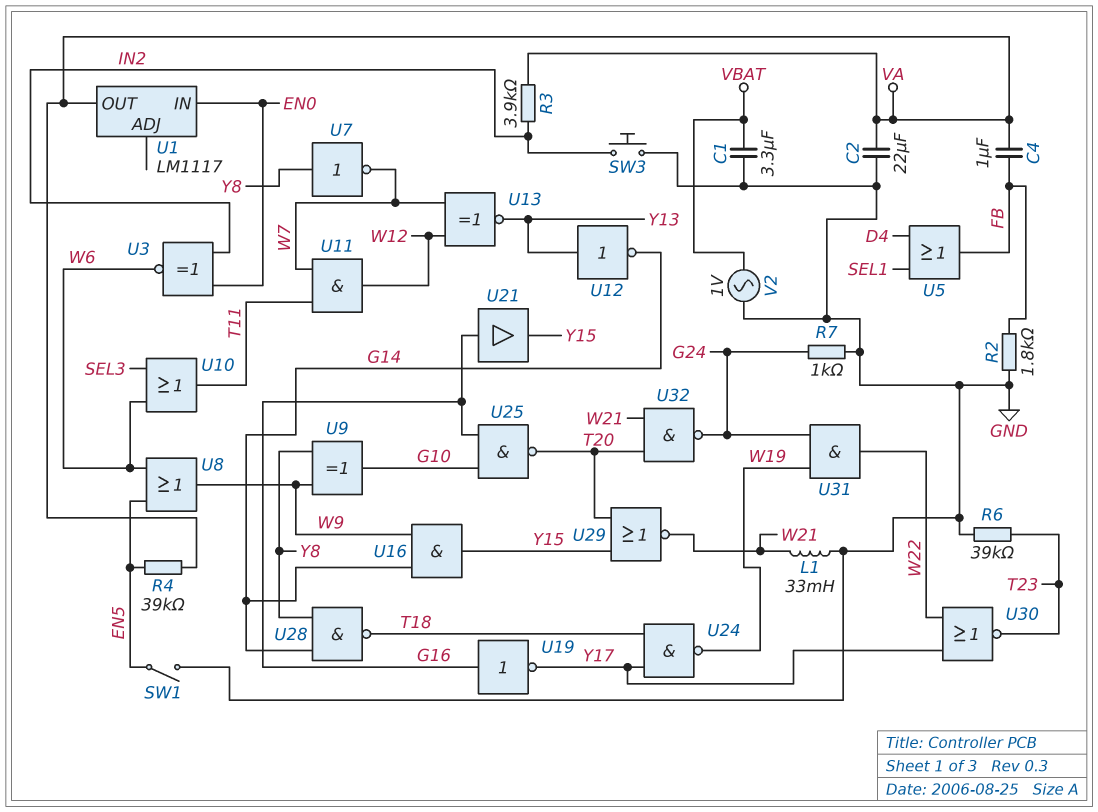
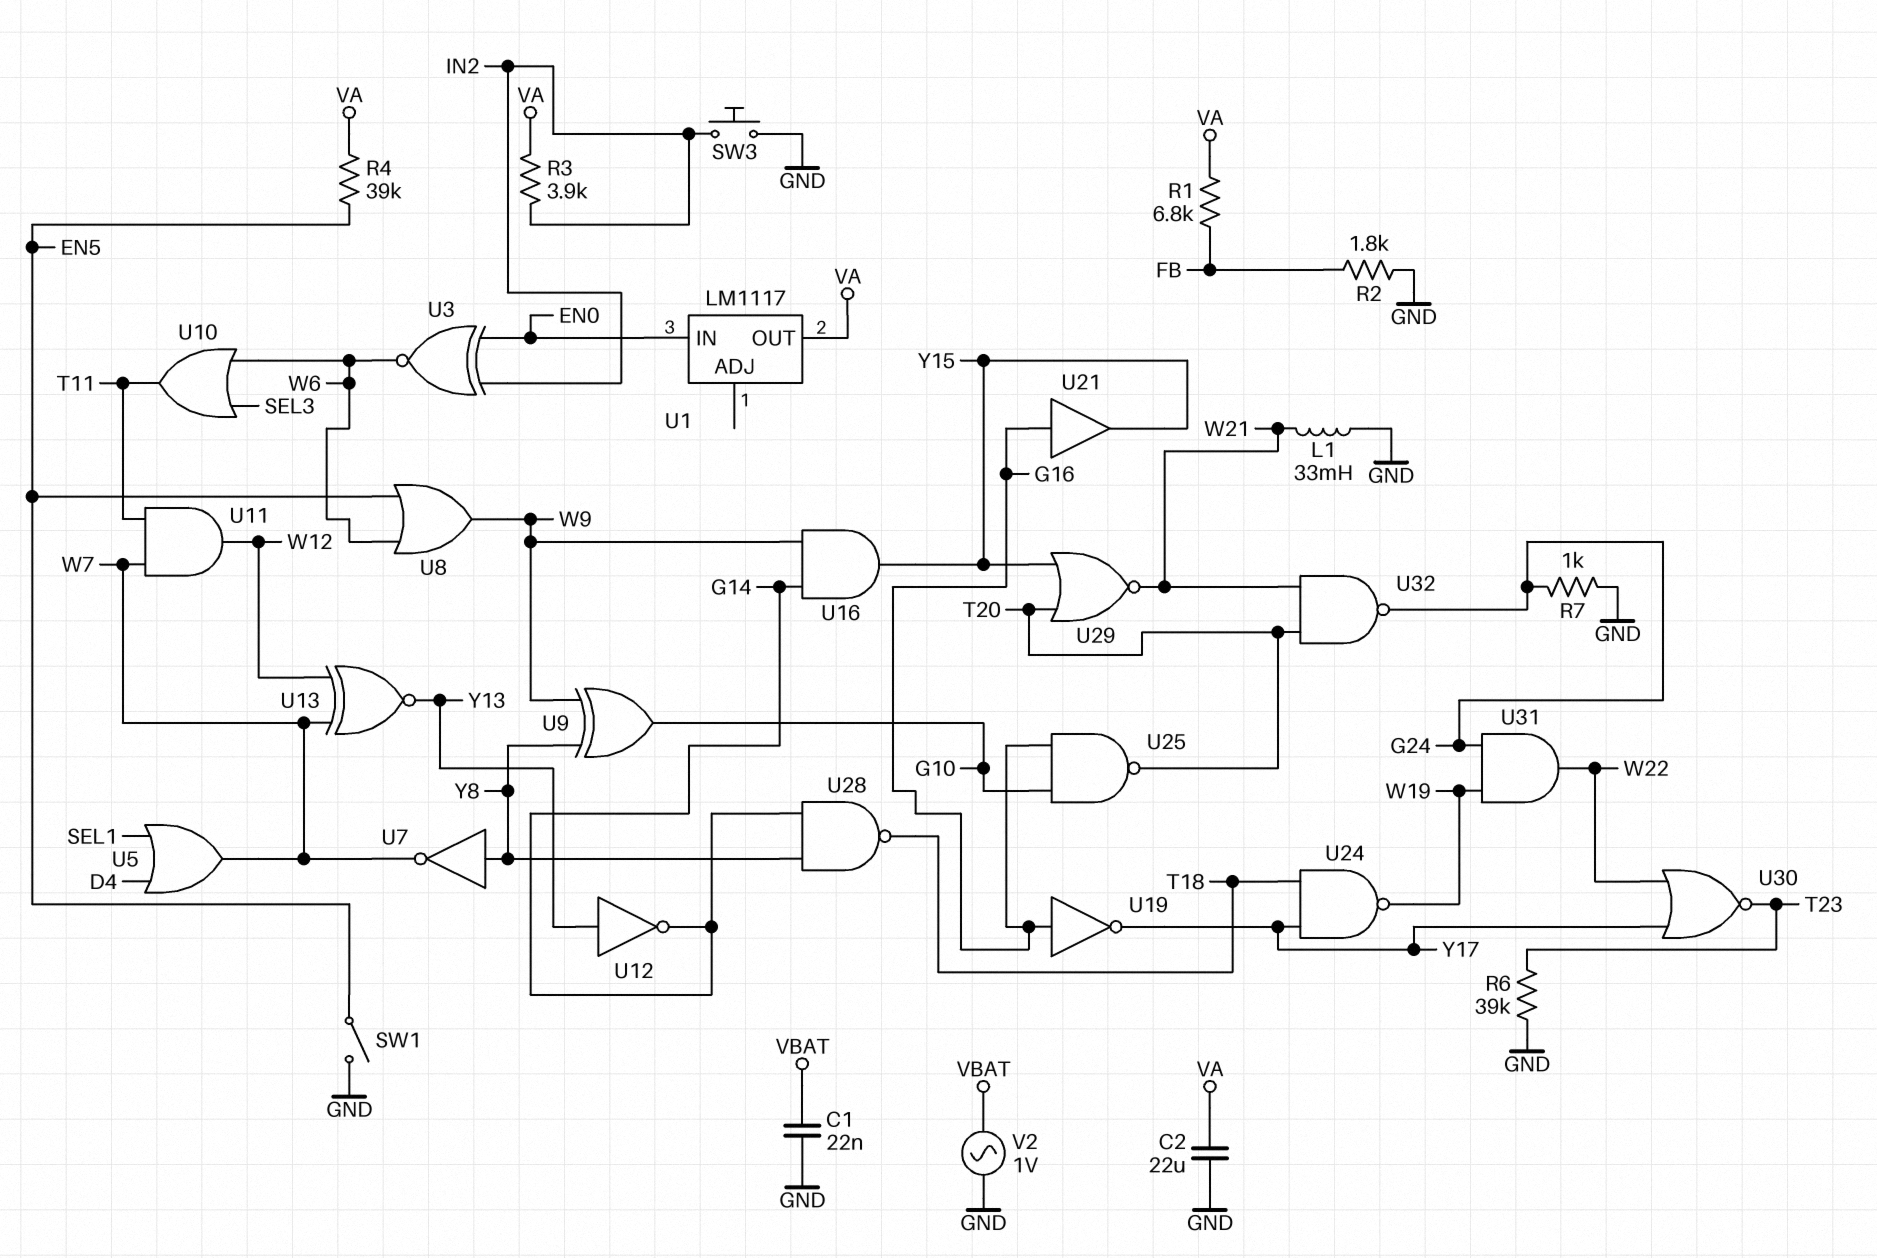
C1: 3.3uF (GND, VBAT) -> 22nF (GND, VBAT)
C4: 1uF (FB, VA) -> none
R1: none -> 6.8k (FB, VA)
U5: OR (in D4, in SEL1, out FB) -> OR (in D4, in SEL1, out W7)

